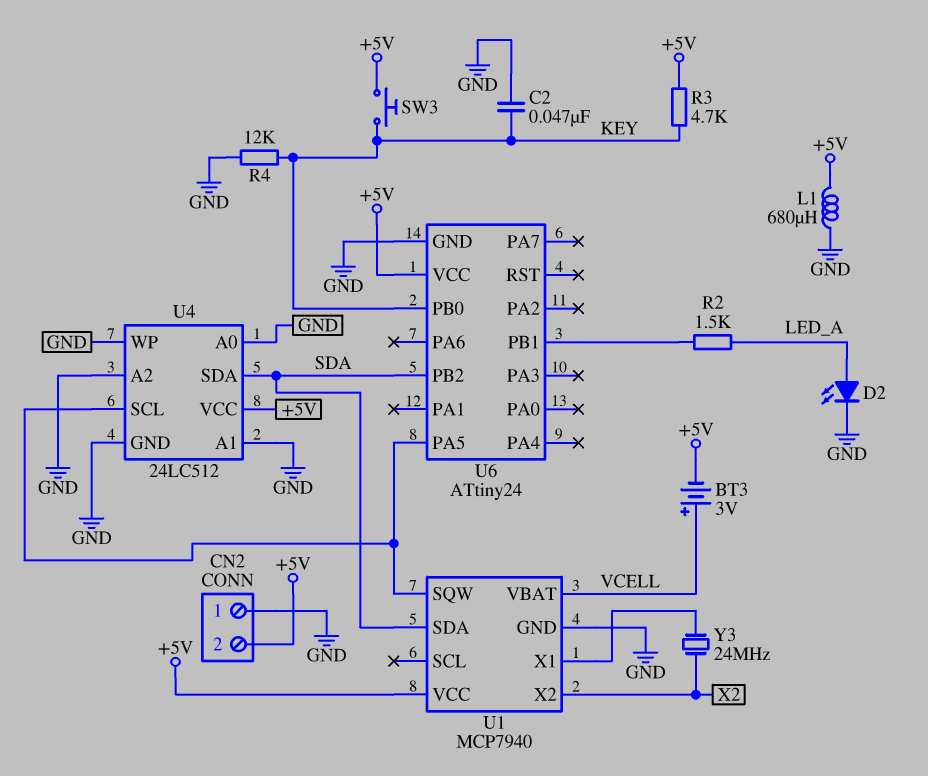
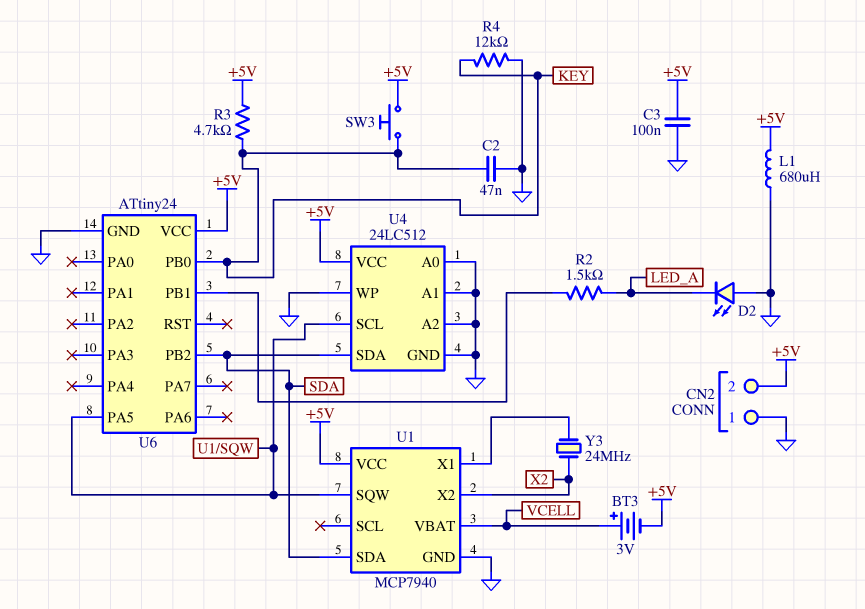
C3: none -> 100nF (+5V, GND)
D2: LED (A LED_A, K GND) -> LED (A GND, K LED_A)

